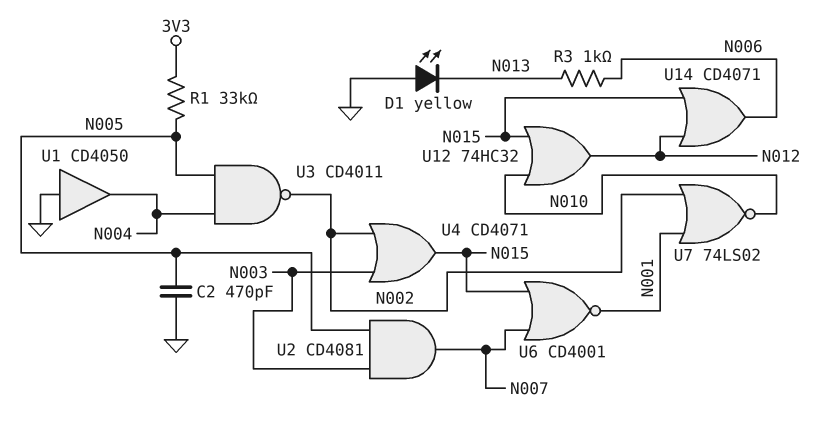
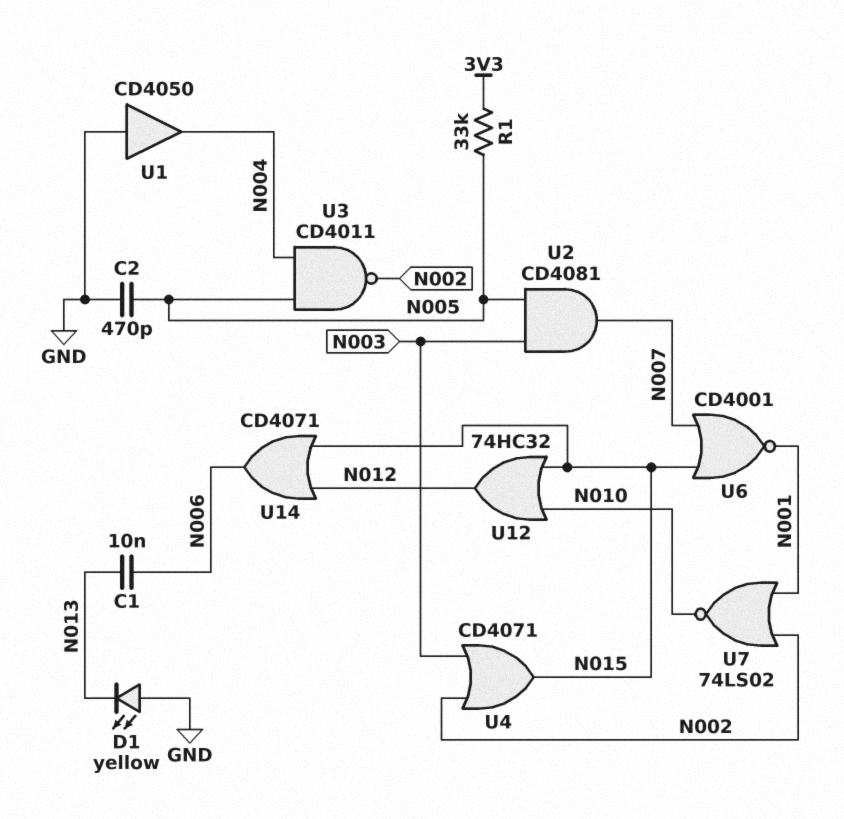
C1: none -> 10nF (N006, N013)
R3: 1k (N006, N013) -> none

